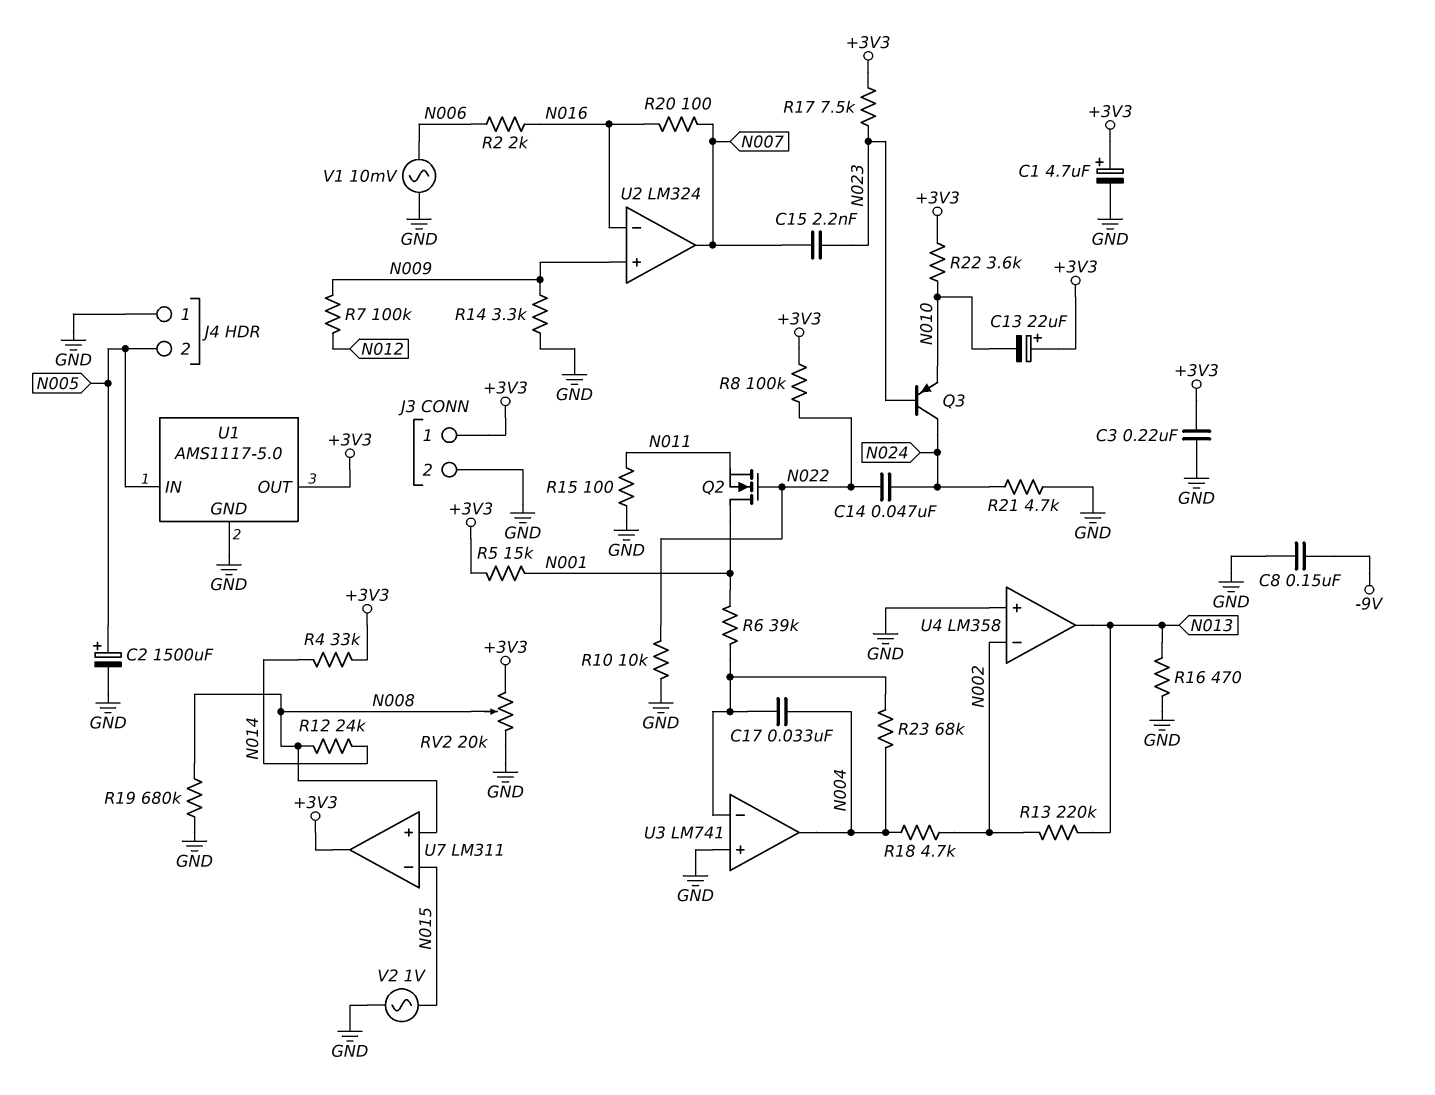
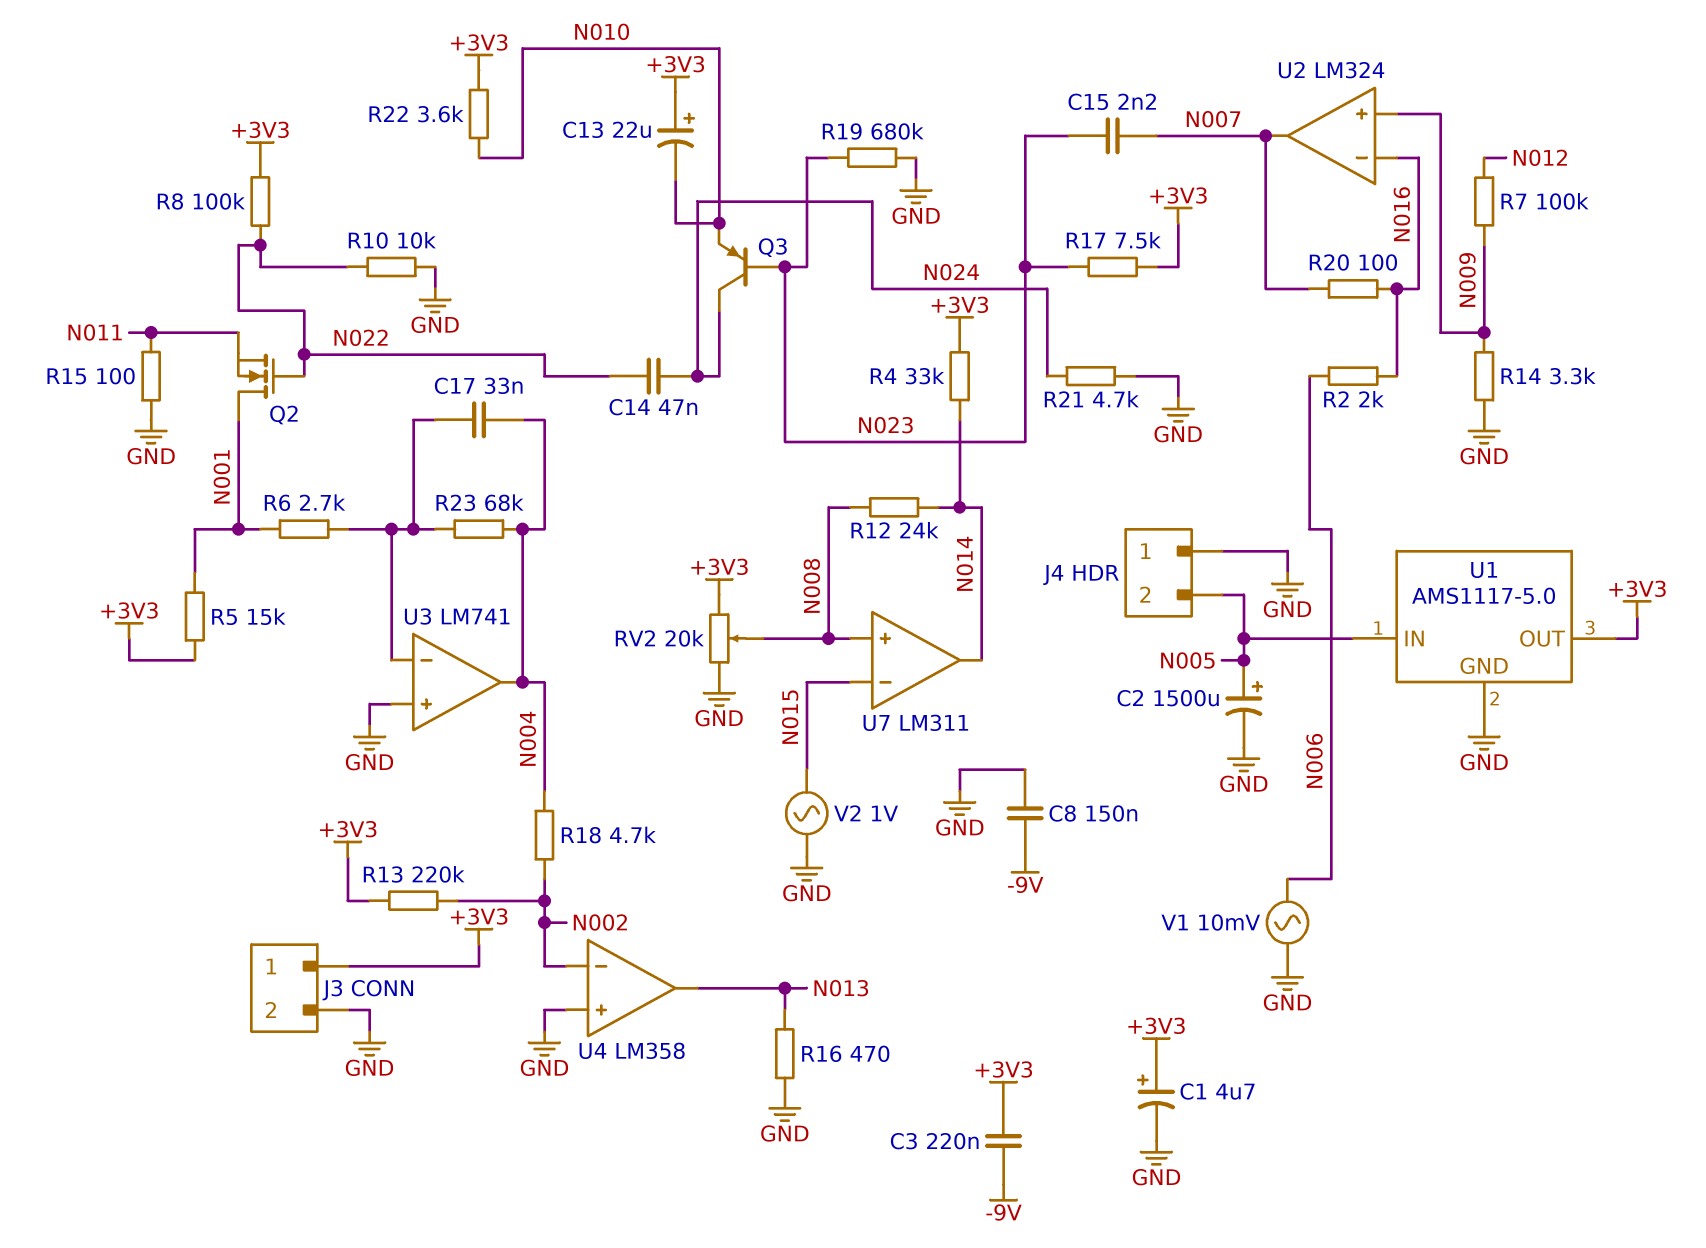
C3: 220nF (+3V3, GND) -> 220nF (+3V3, -9V)
R6: 39k (N001, U3/in-) -> 2.7k (N001, U3/in-)
R13: 220k (N002, N013) -> 220k (+3V3, N002)
R19: 680k (GND, N008) -> 680k (GND, N023)
U7 pin out: +3V3 -> N014

